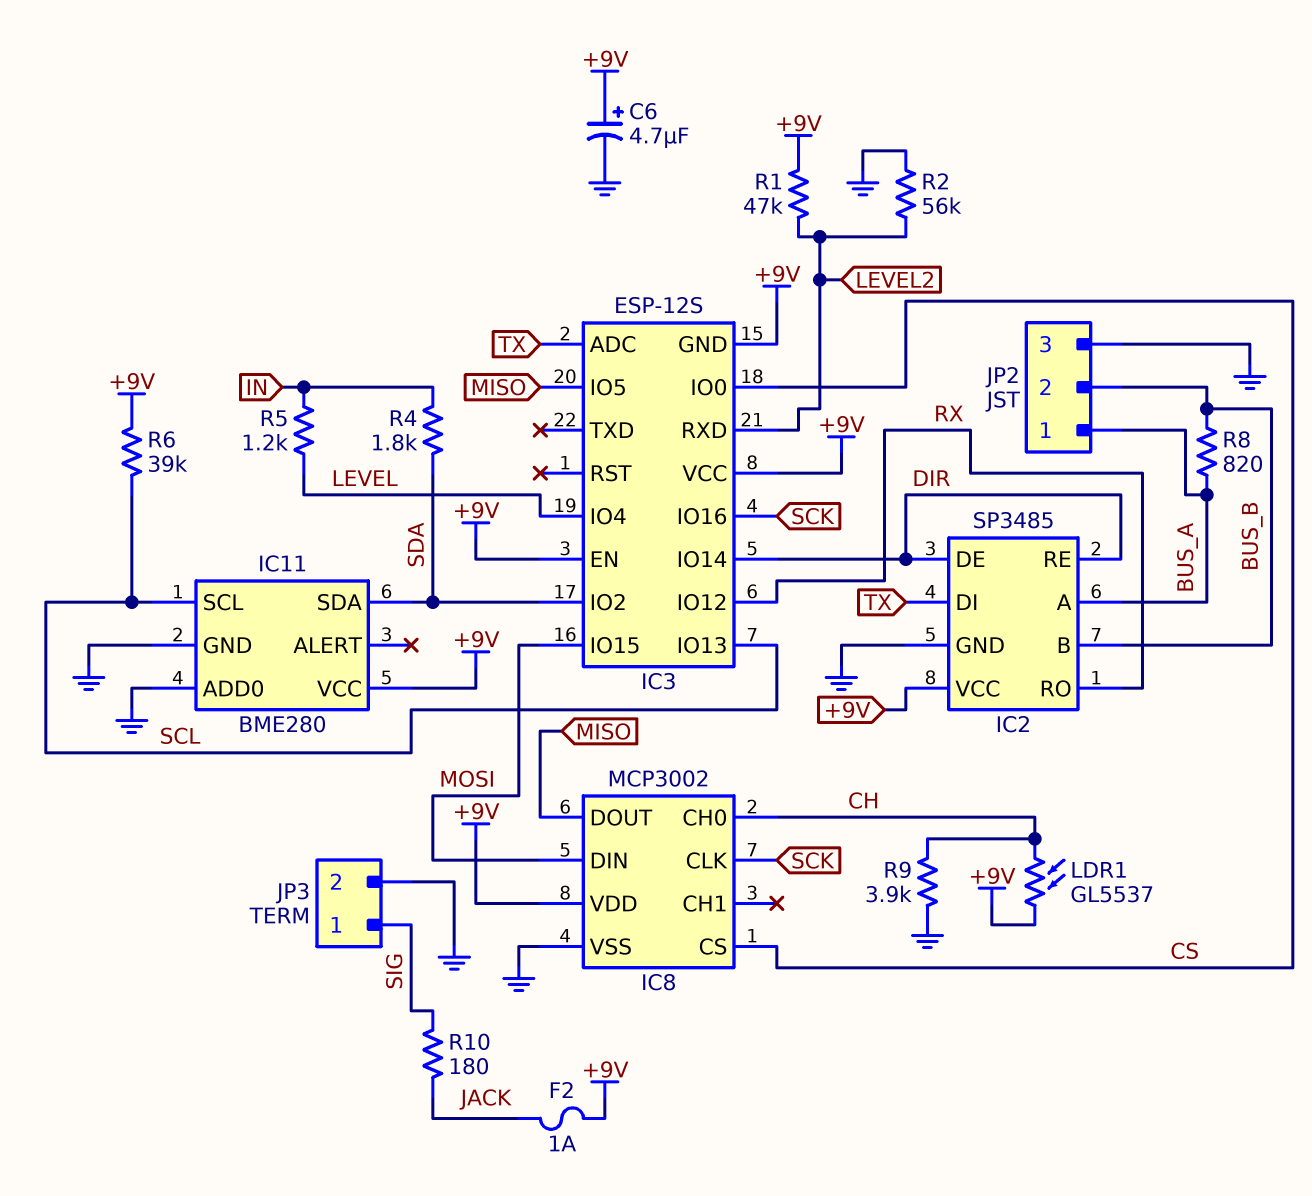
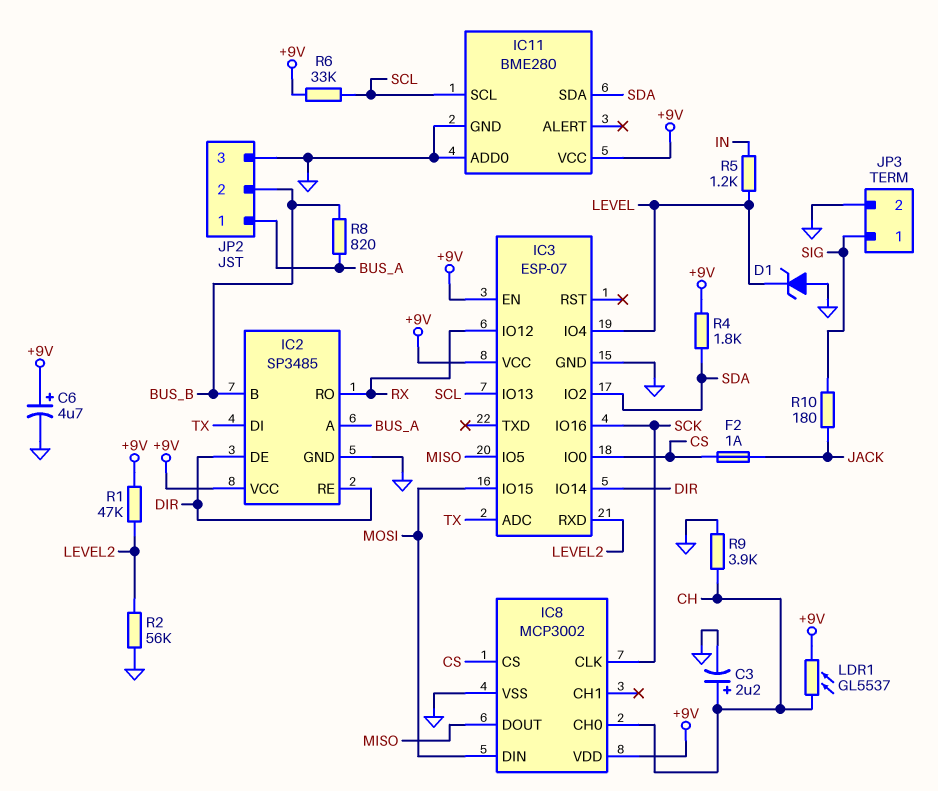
C3: none -> 2.2uF (plus CH, minus GND)
D1: none -> zener (A GND, K LEVEL)
F2: 1A (+9V, JACK) -> 1A (CS, JACK)
IC3: ESP-12S -> ESP-07
IC3 pin GND: +9V -> GND
R4: 1.8k (IN, SDA) -> 1.8k (+9V, SDA)
R6: 39k (+9V, SCL) -> 33k (+9V, SCL)

